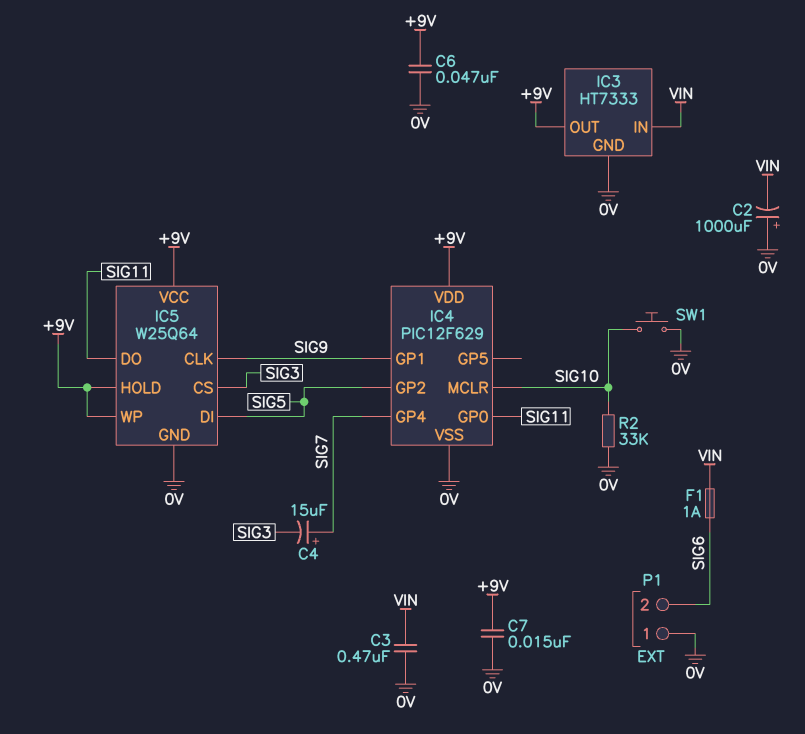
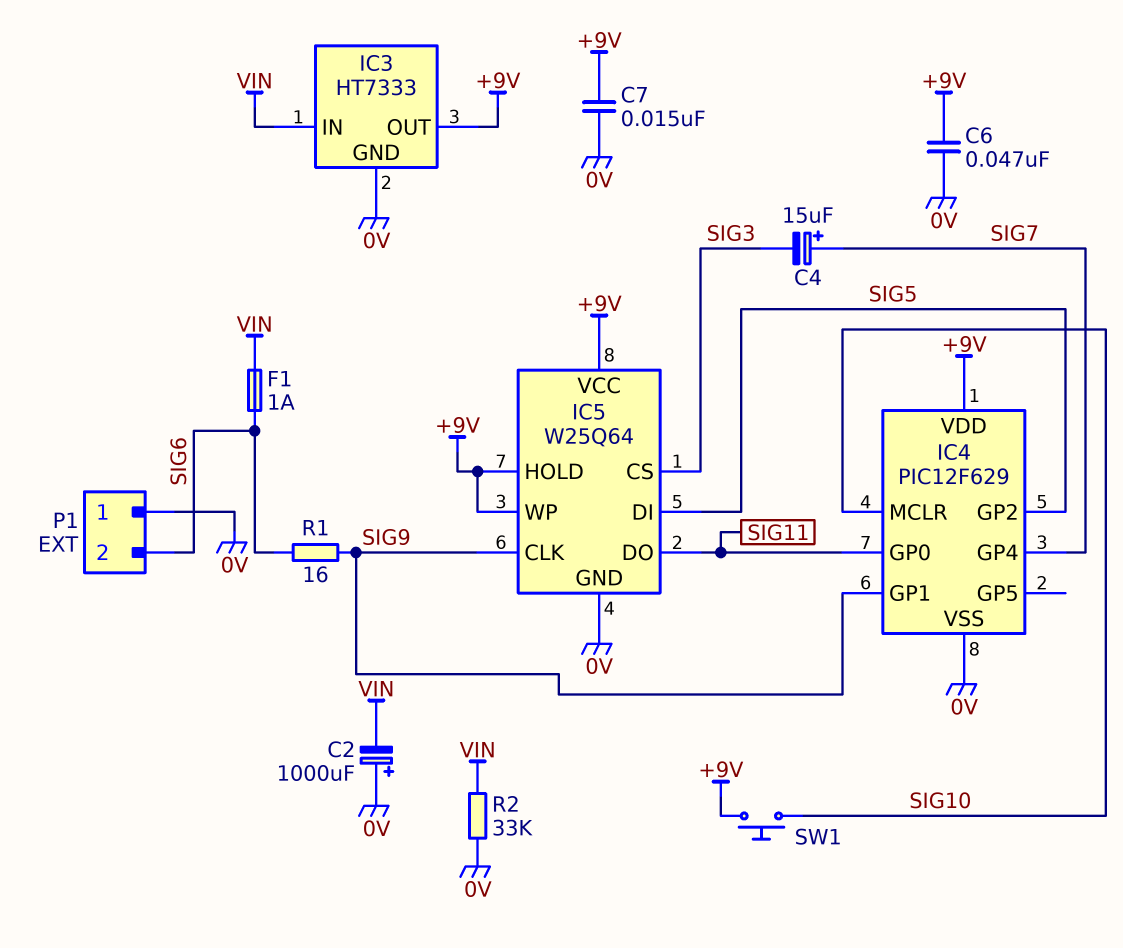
C3: 470nF (0V, VIN) -> none
R1: none -> 16 (SIG6, SIG9)
R2: 33k (0V, SIG10) -> 33k (0V, VIN)
SW1: button (0V, SIG10) -> button (+9V, SIG10)

